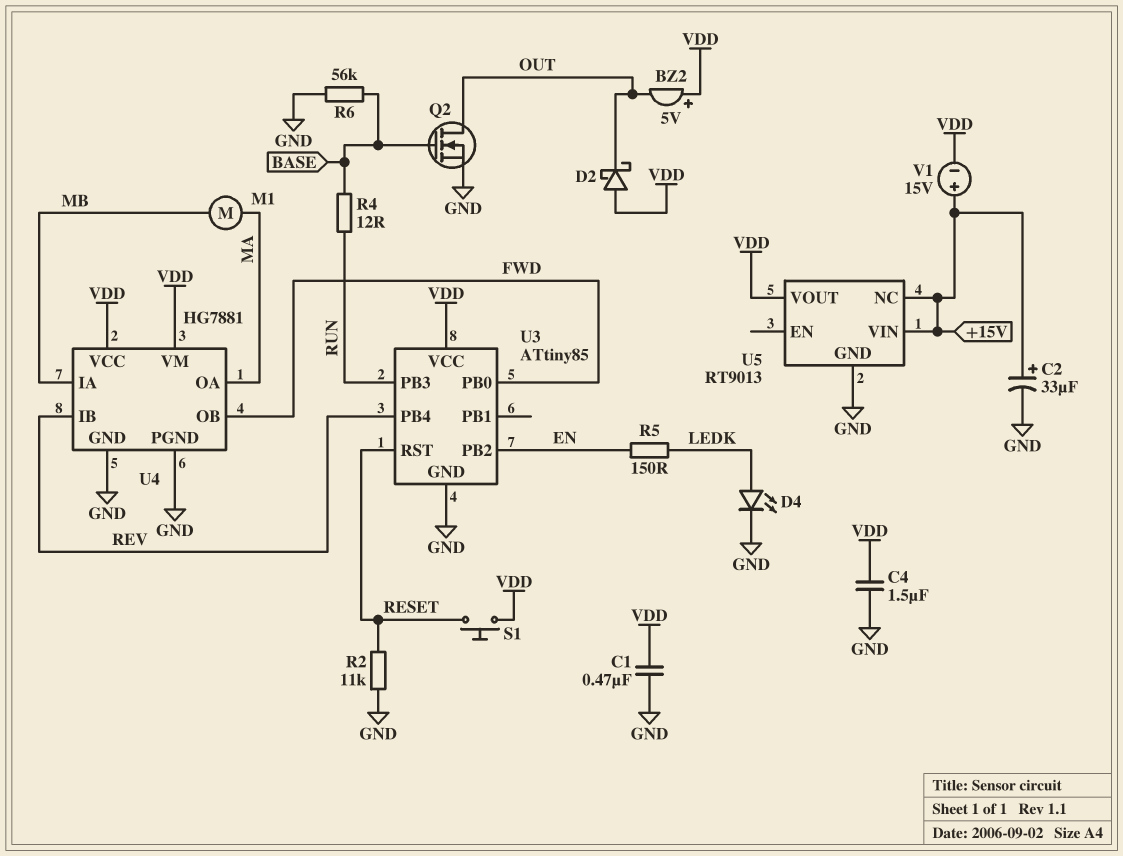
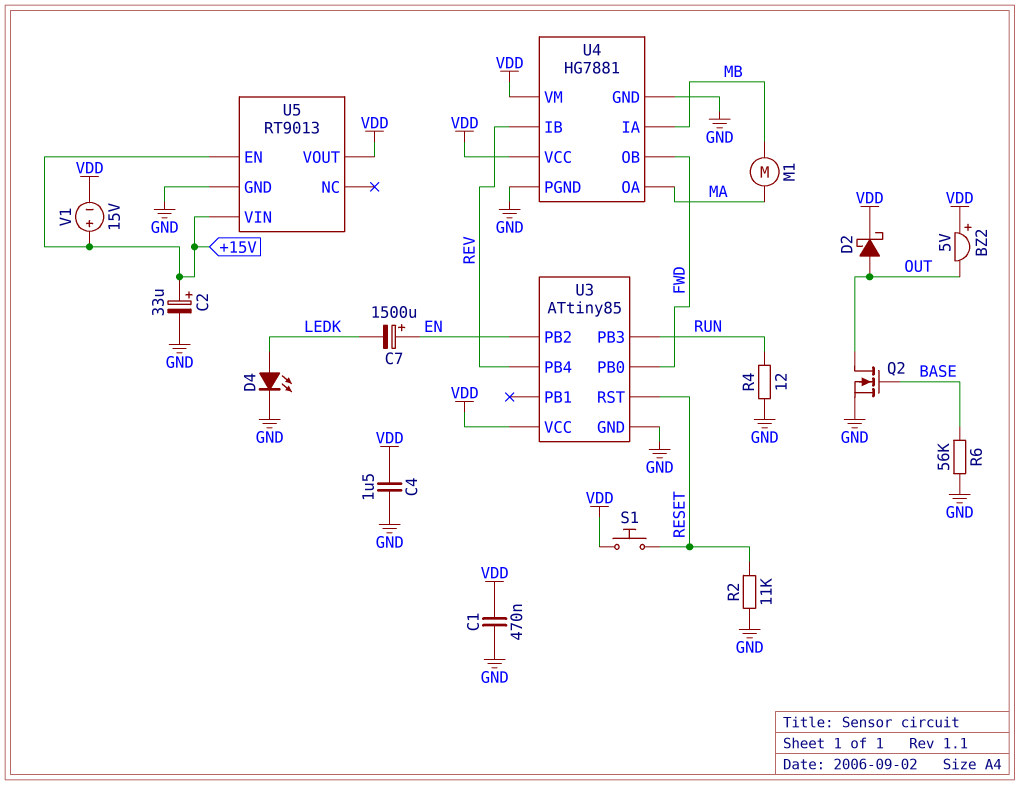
C7: none -> 1500uF (plus EN, minus LEDK)
D2: schottky (A VDD, K OUT) -> schottky (A OUT, K VDD)
R4: 12 (BASE, RUN) -> 12 (GND, RUN)
R5: 150 (EN, LEDK) -> none
U5 pin EN: none -> +15V
U5 pin NC: +15V -> none

